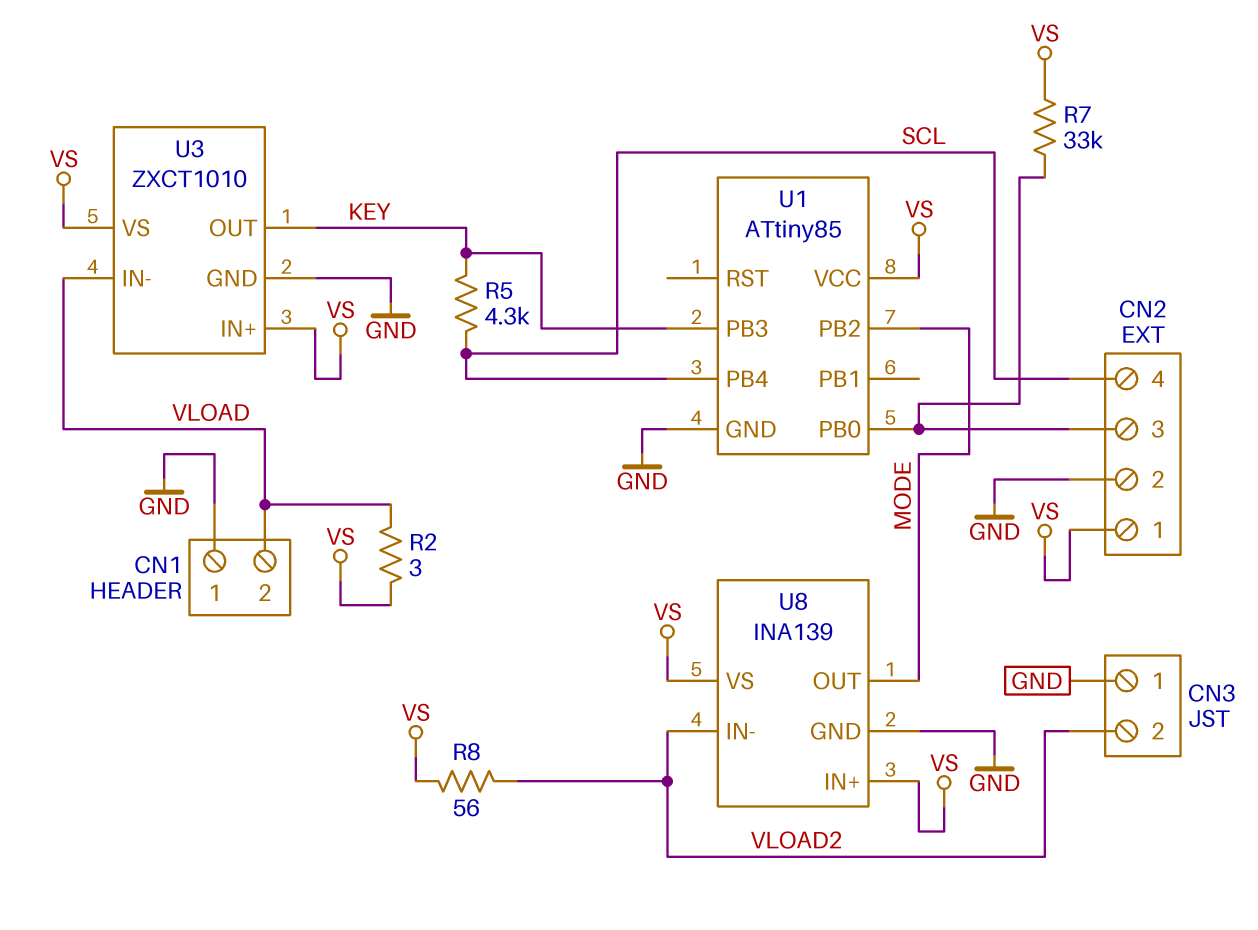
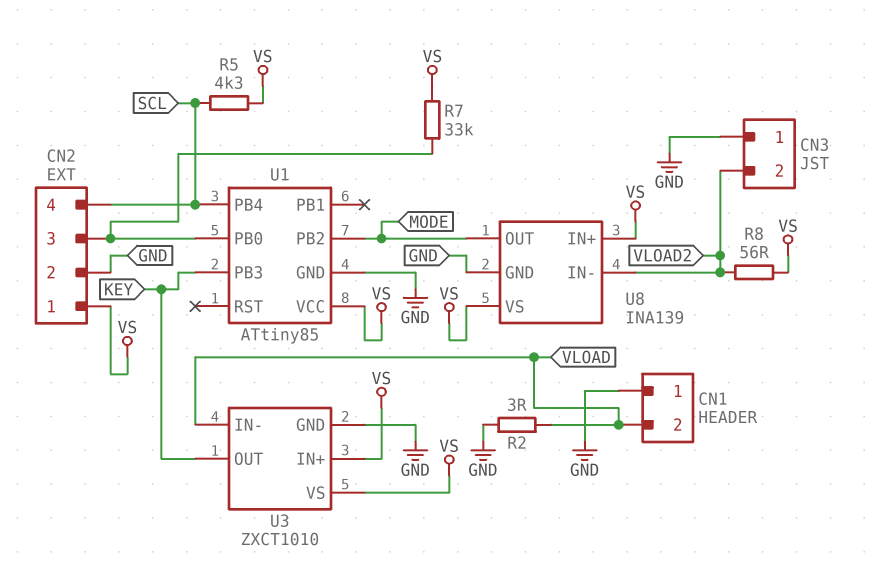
R2: 3 (VLOAD, VS) -> 3 (GND, VLOAD)
R5: 4.3k (KEY, SCL) -> 4.3k (SCL, VS)

